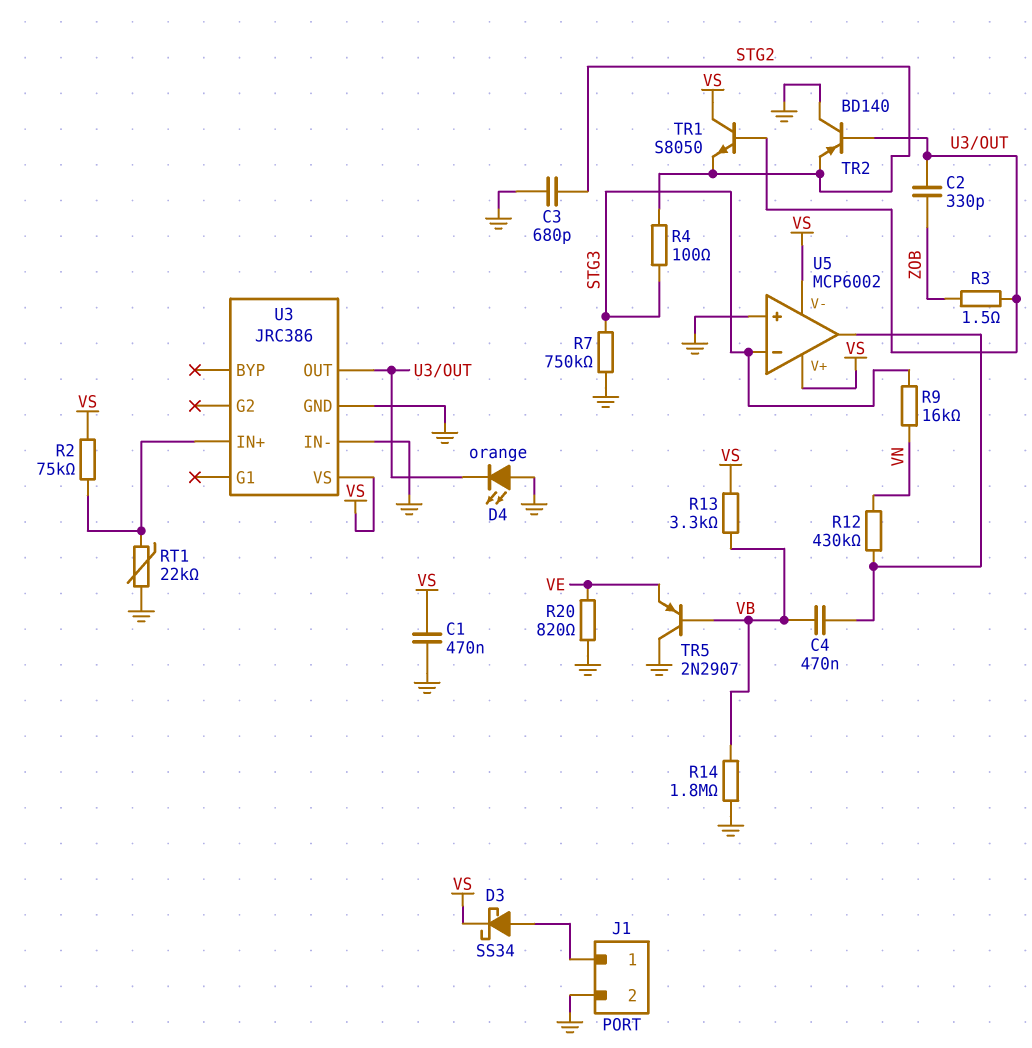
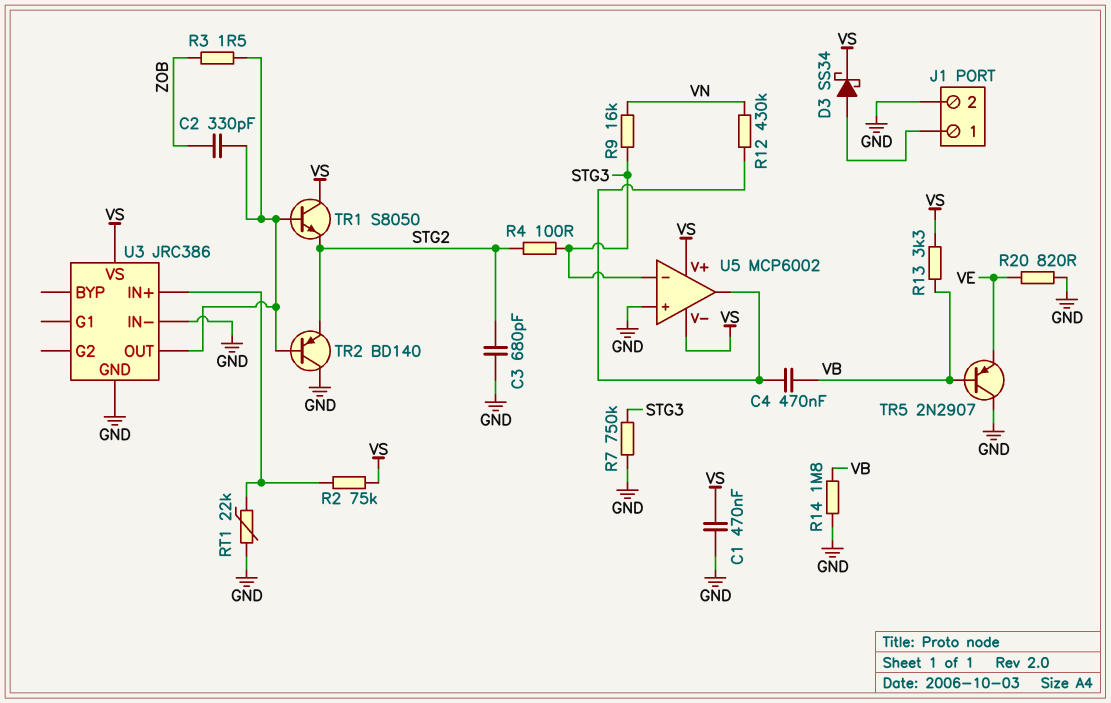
D4: LED orange (A GND, K U3/OUT) -> none

